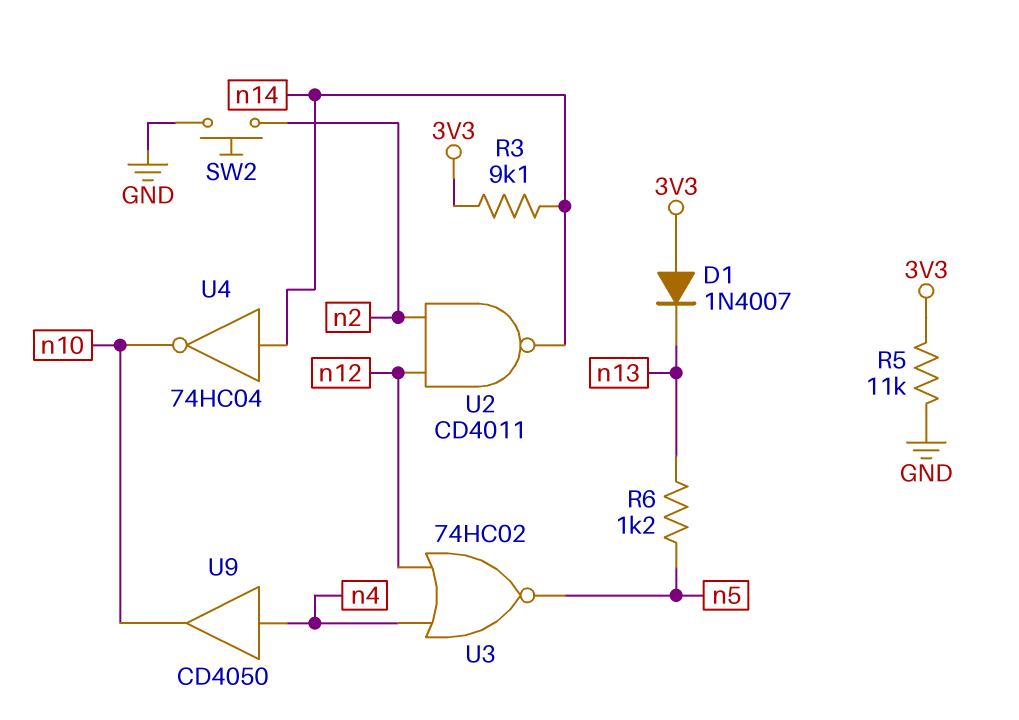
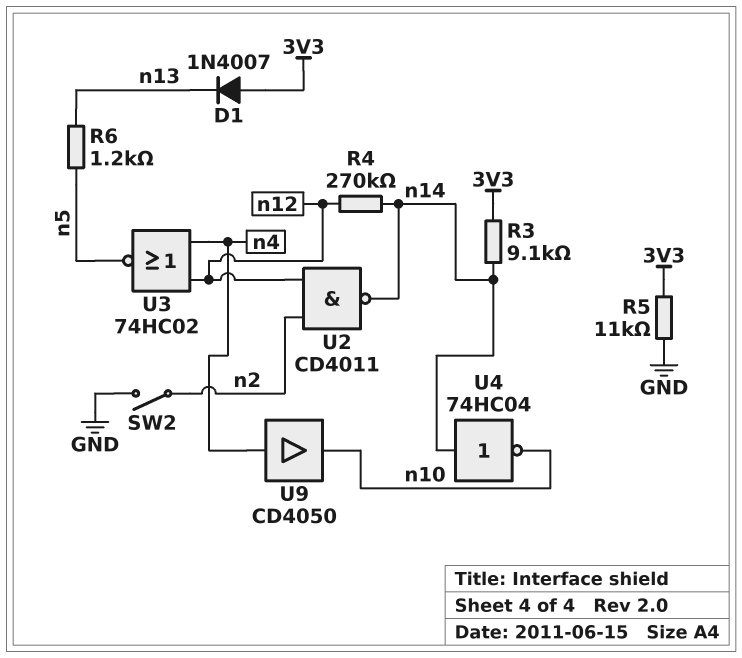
R4: none -> 270k (n12, n14)
SW2: button (GND, n2) -> switch (GND, n2)

